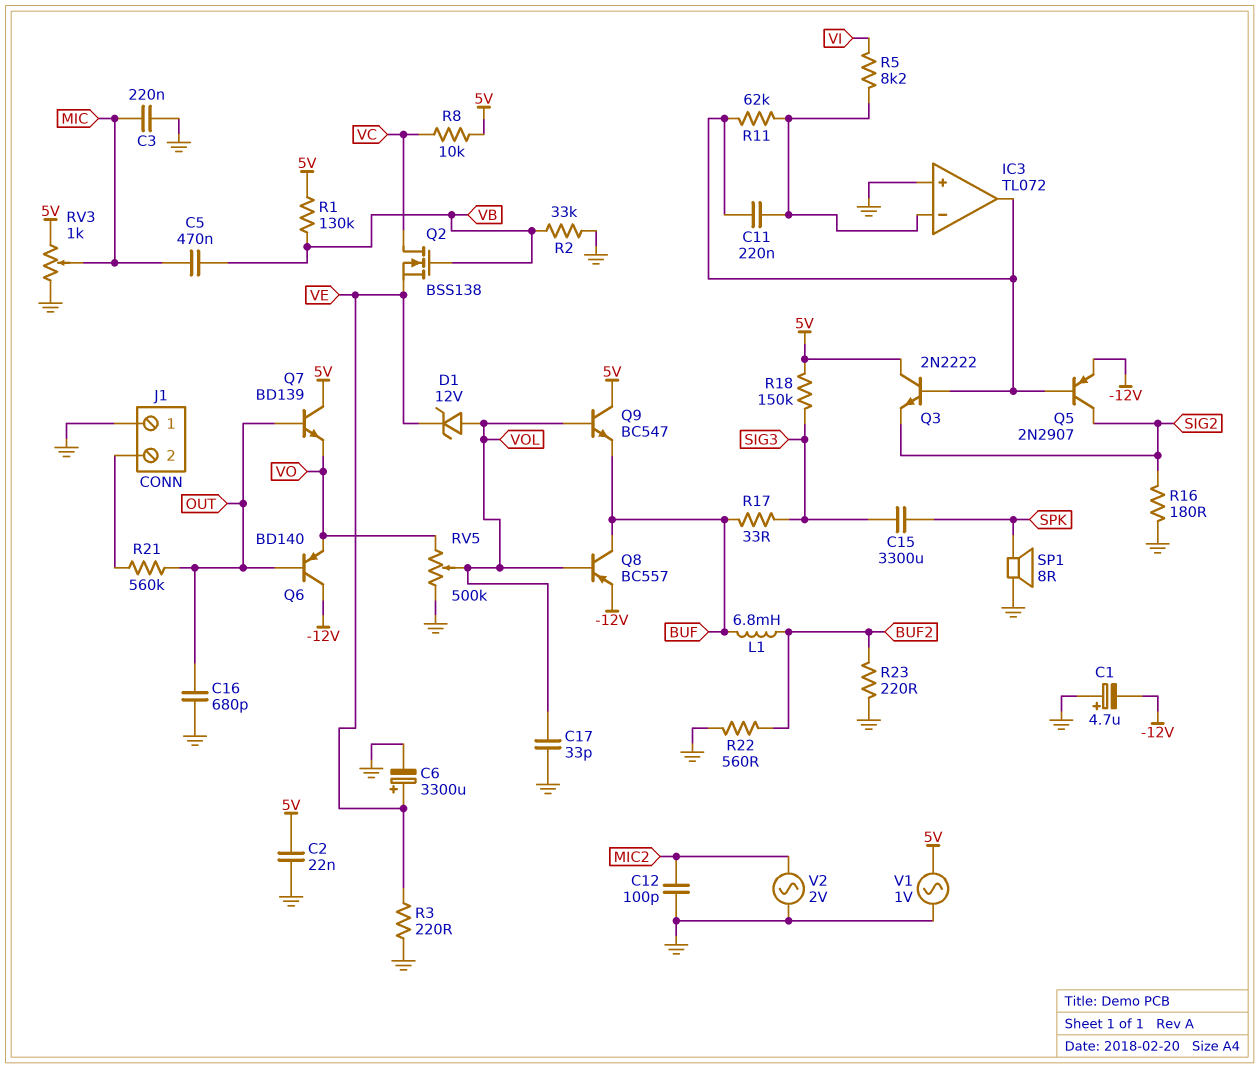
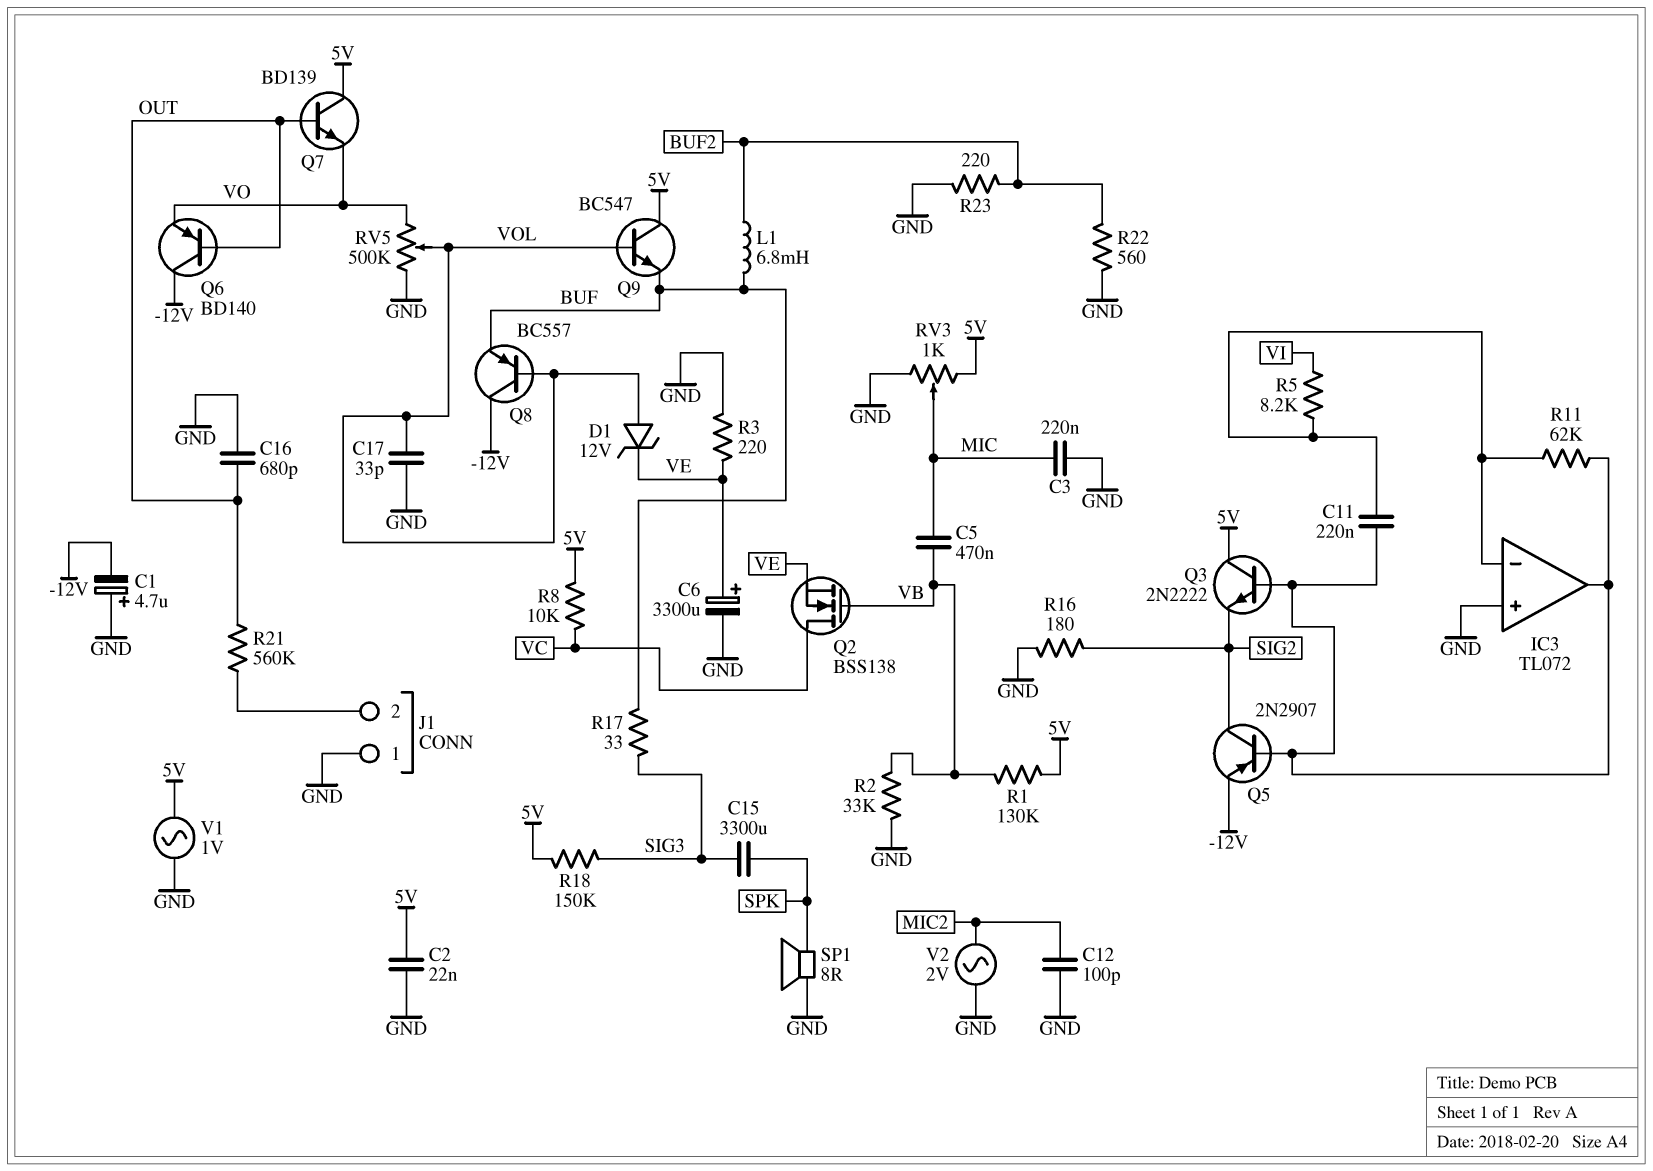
Q8: PNP BC557 (B VOL, C BUF, E -12V) -> PNP BC557 (B VOL, C -12V, E BUF)

